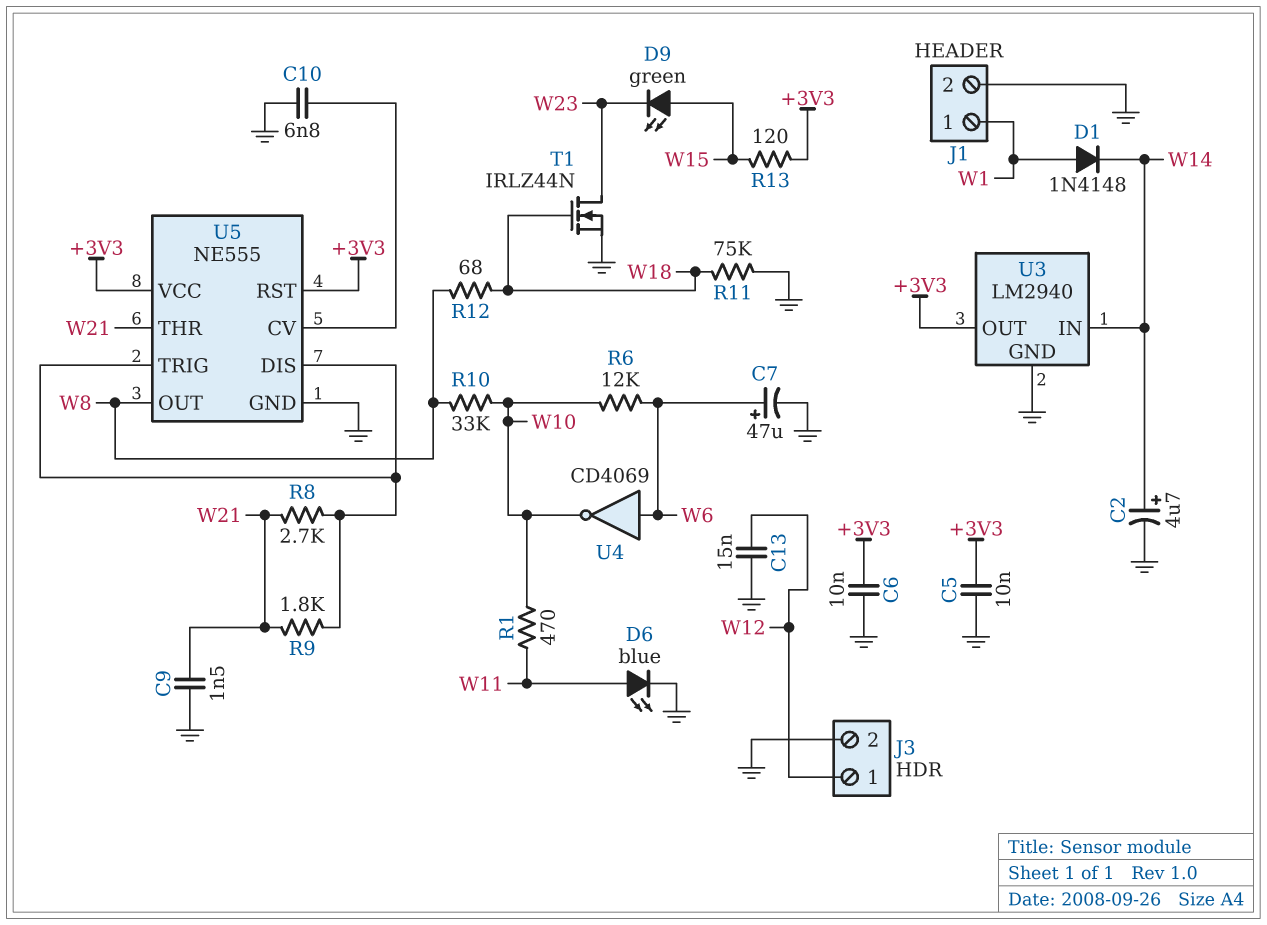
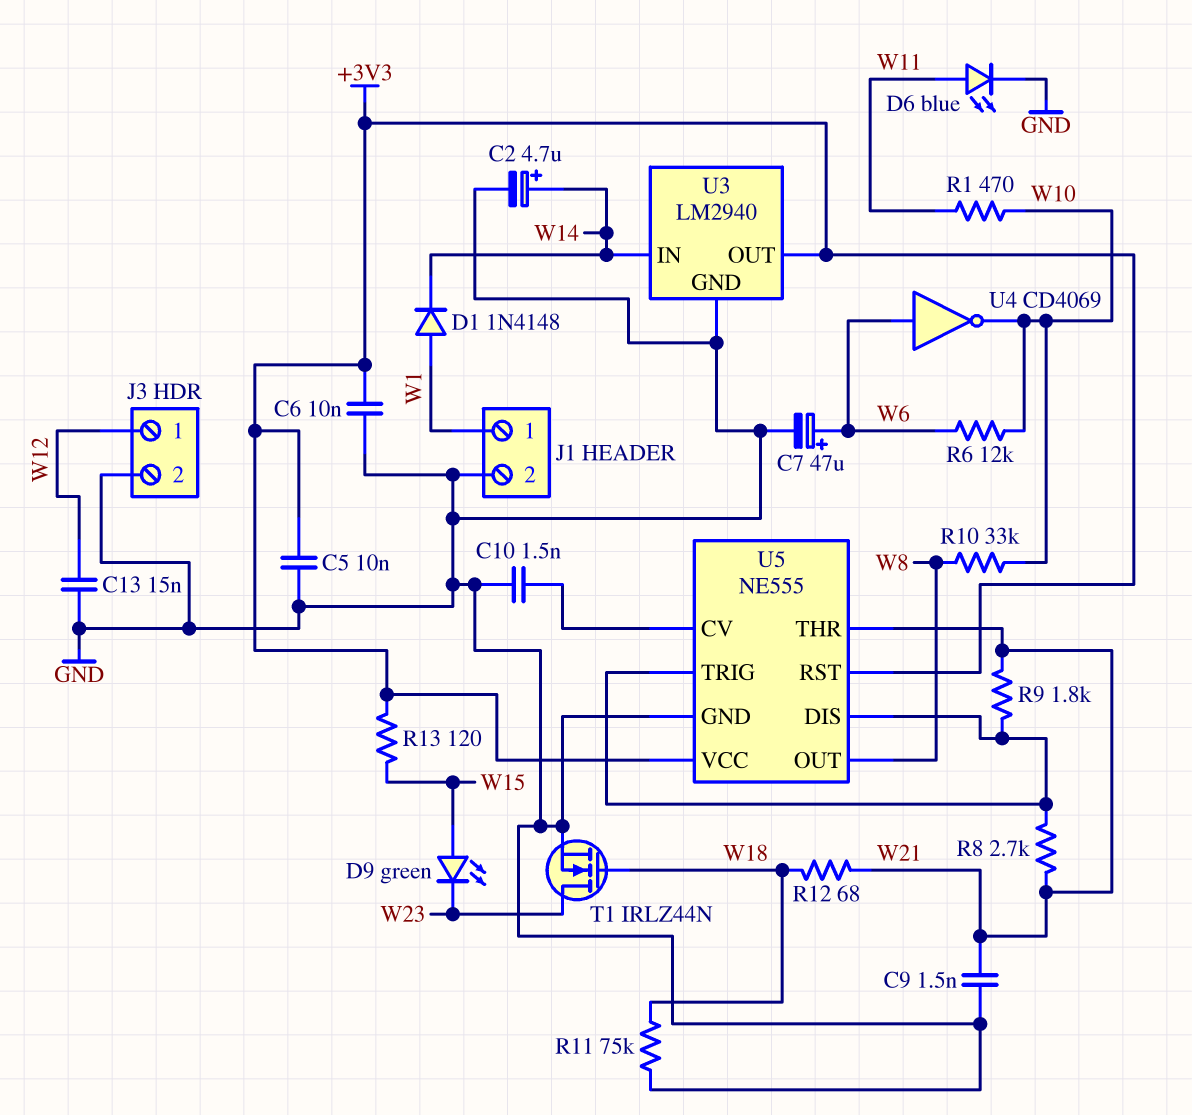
C10: 6.8nF (GND, U5/CV) -> 1.5nF (GND, U5/CV)
R12: 68 (W8, W18) -> 68 (W18, W21)

